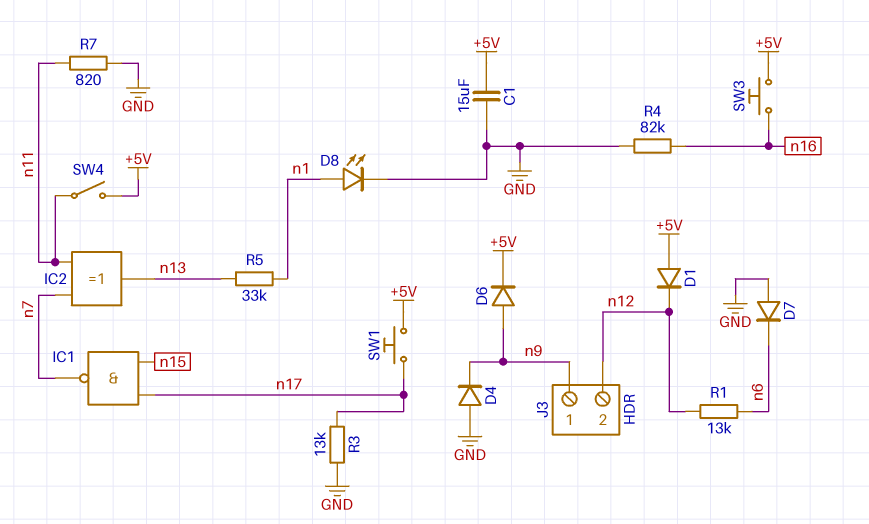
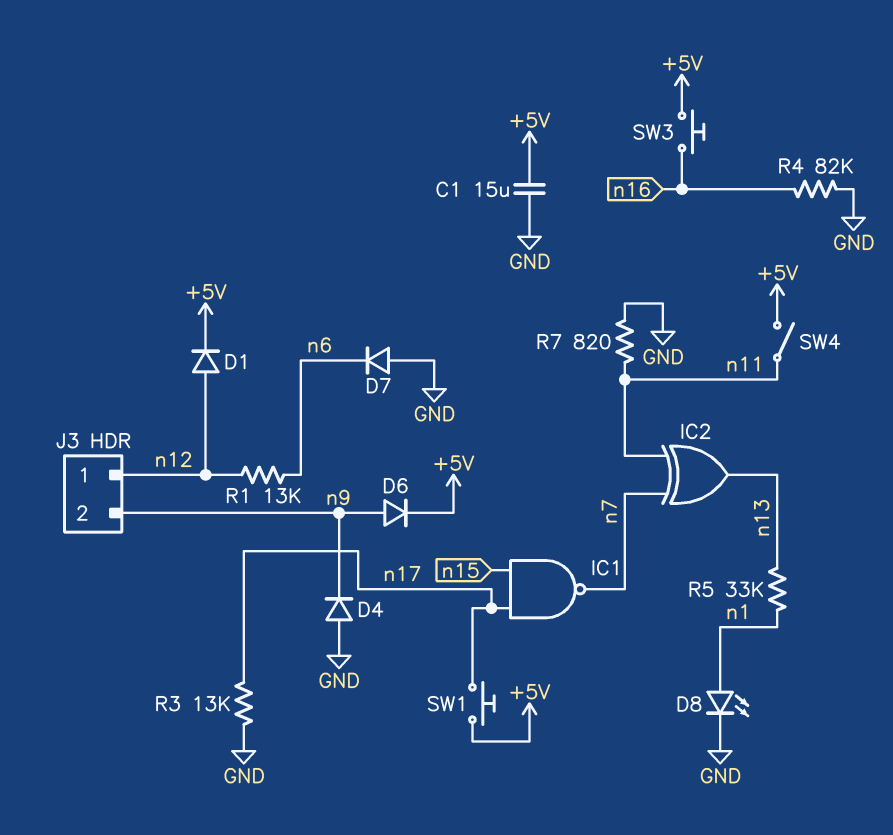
D1: diode (A +5V, K n12) -> diode (A n12, K +5V)
J3 pin 1: n9 -> n12
J3 pin 2: n12 -> n9

